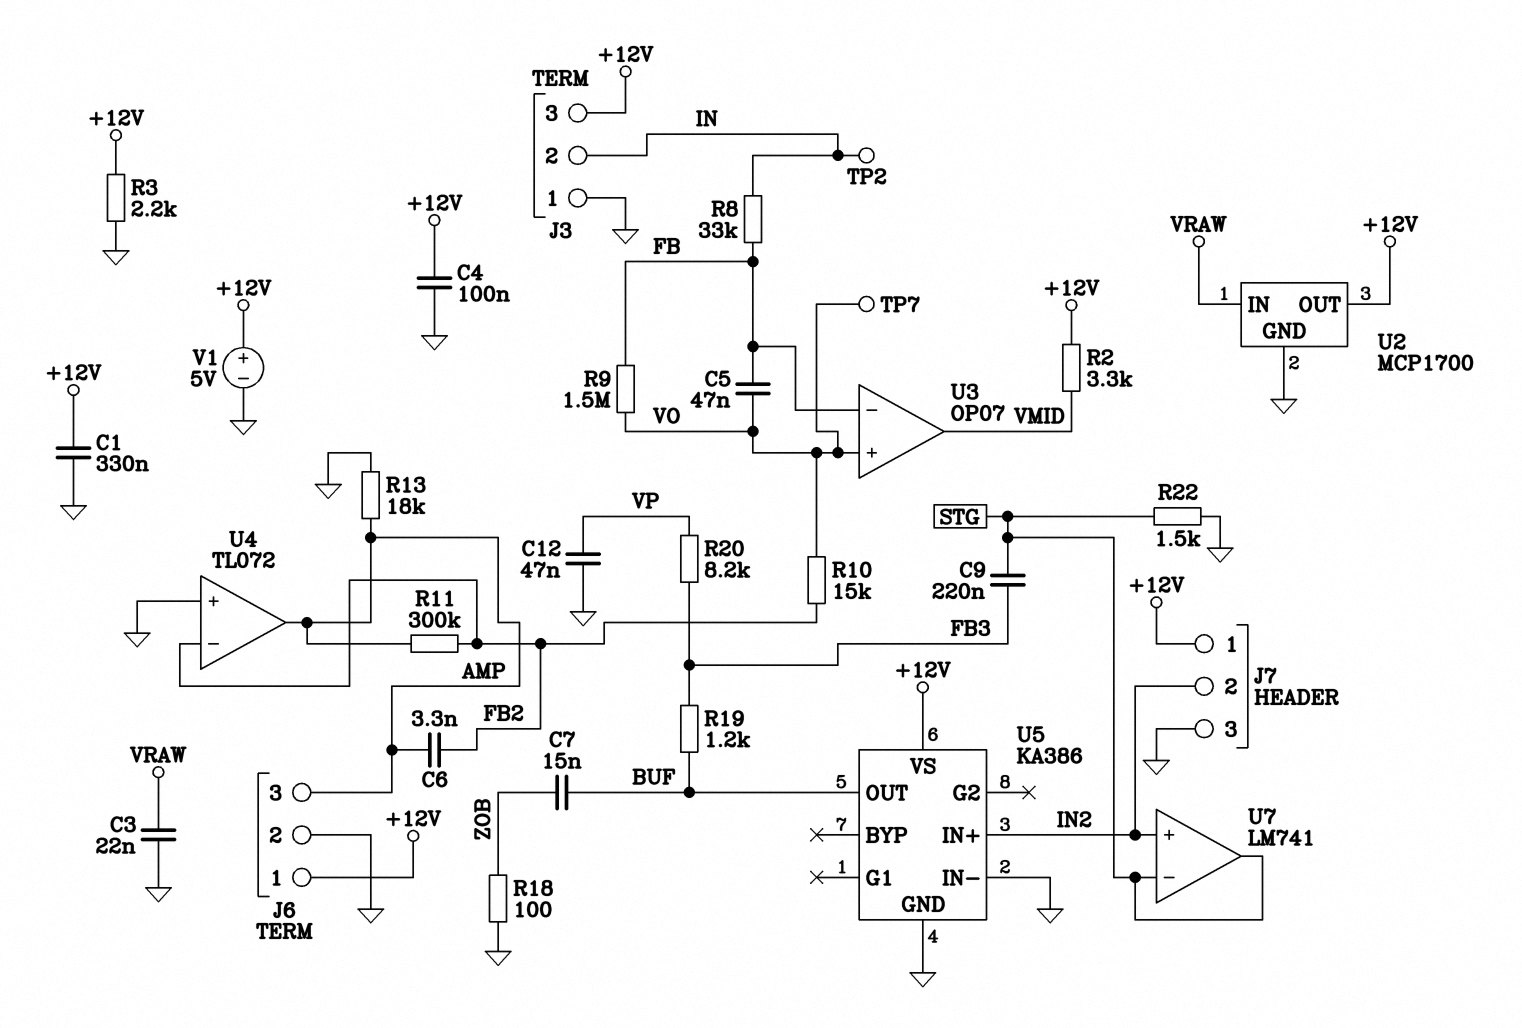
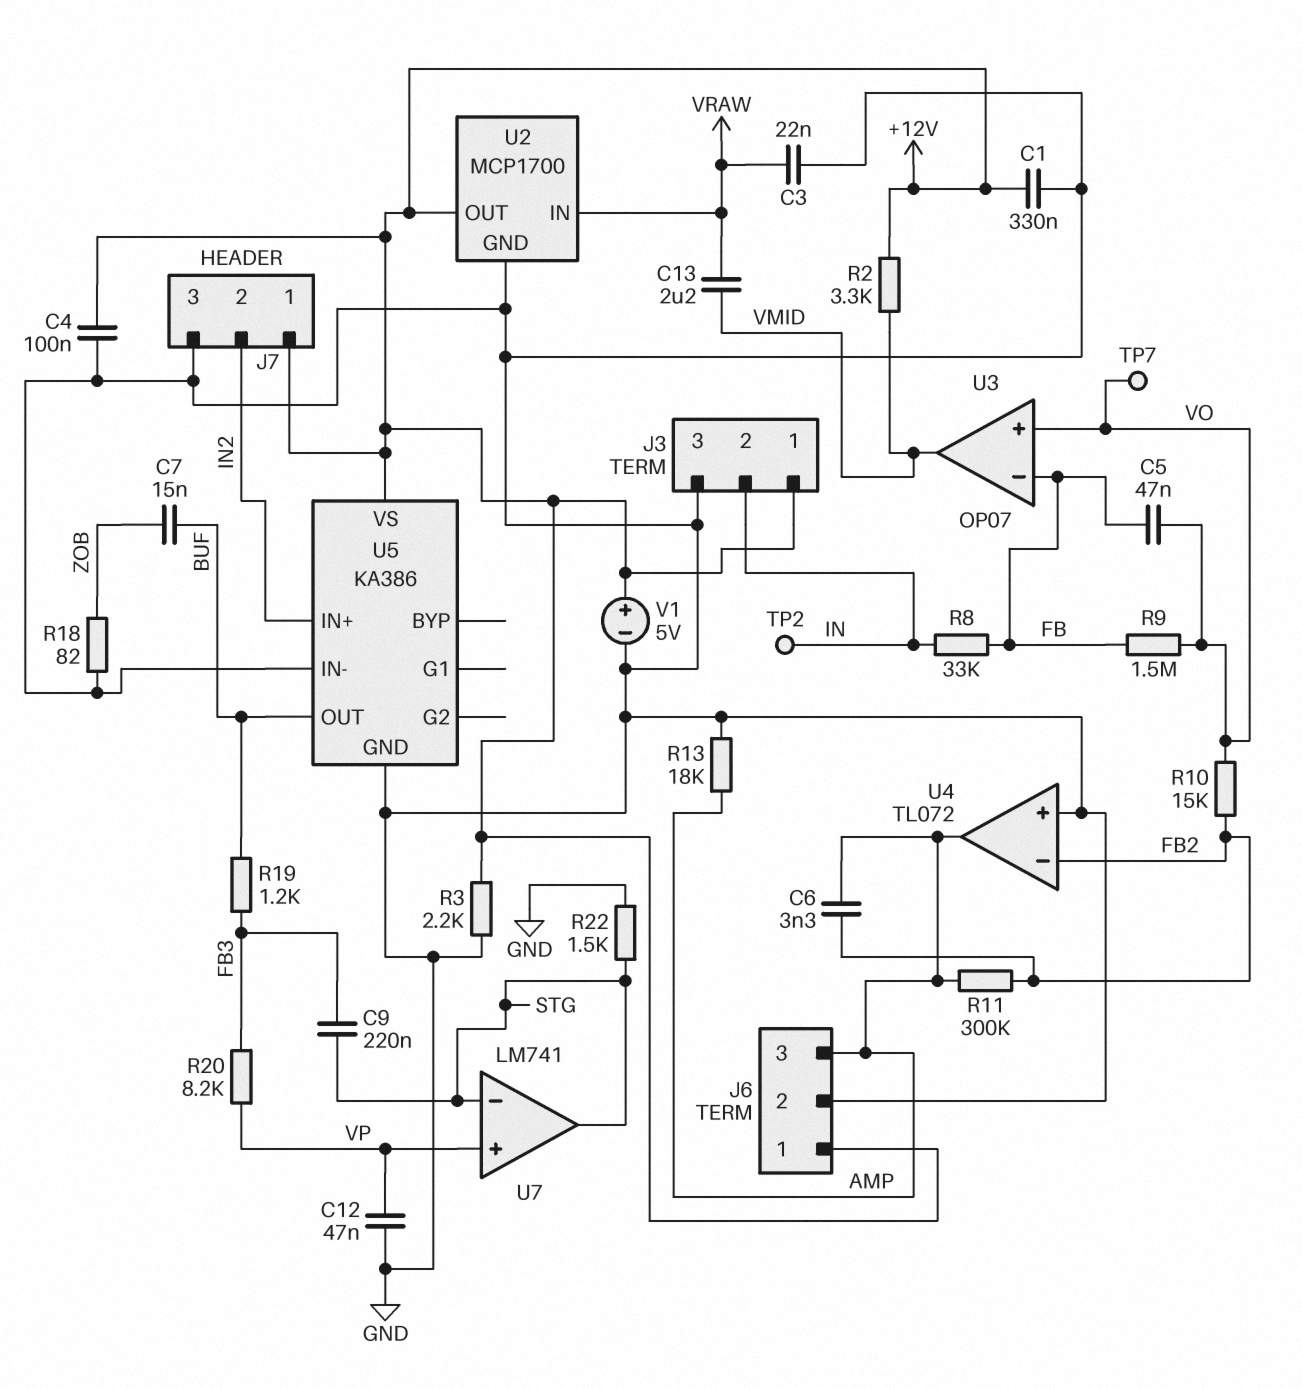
C13: none -> 2.2uF (VMID, VRAW)
J3 pin 1: GND -> +12V
J3 pin 3: +12V -> GND
R18: 100 (GND, ZOB) -> 82 (GND, ZOB)
U7 pin in+: IN2 -> VP

